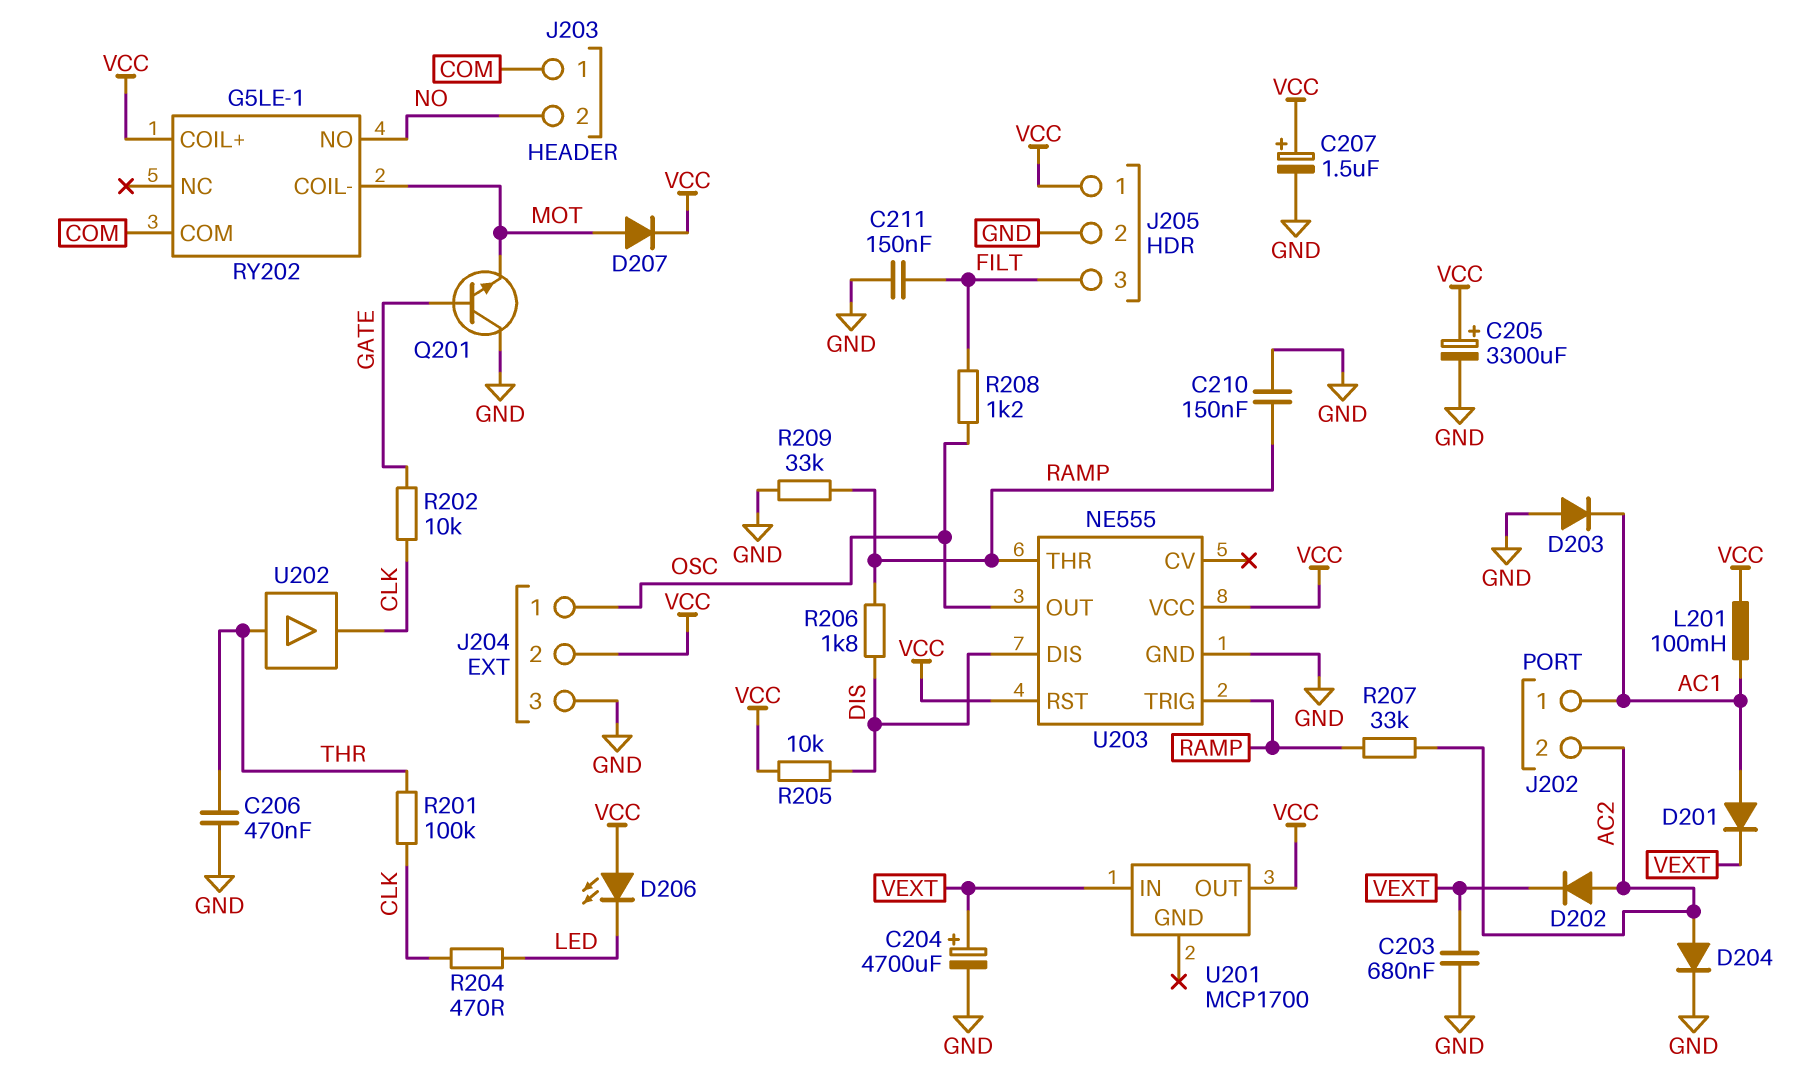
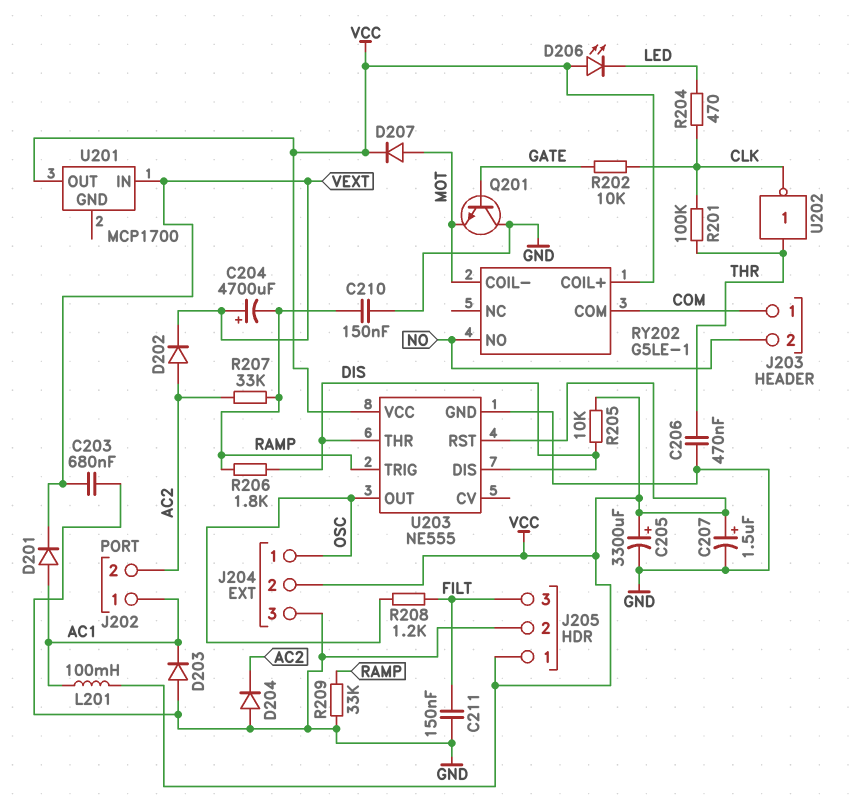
C204: 4700uF (plus VEXT, minus GND) -> 4700uF (plus VEXT, minus RAMP)
D204: diode (A AC2, K GND) -> diode (A GND, K AC2)
U202: buffer (in THR, out CLK) -> NOT (in THR, out CLK)
U203 pin THR: RAMP -> DIS

